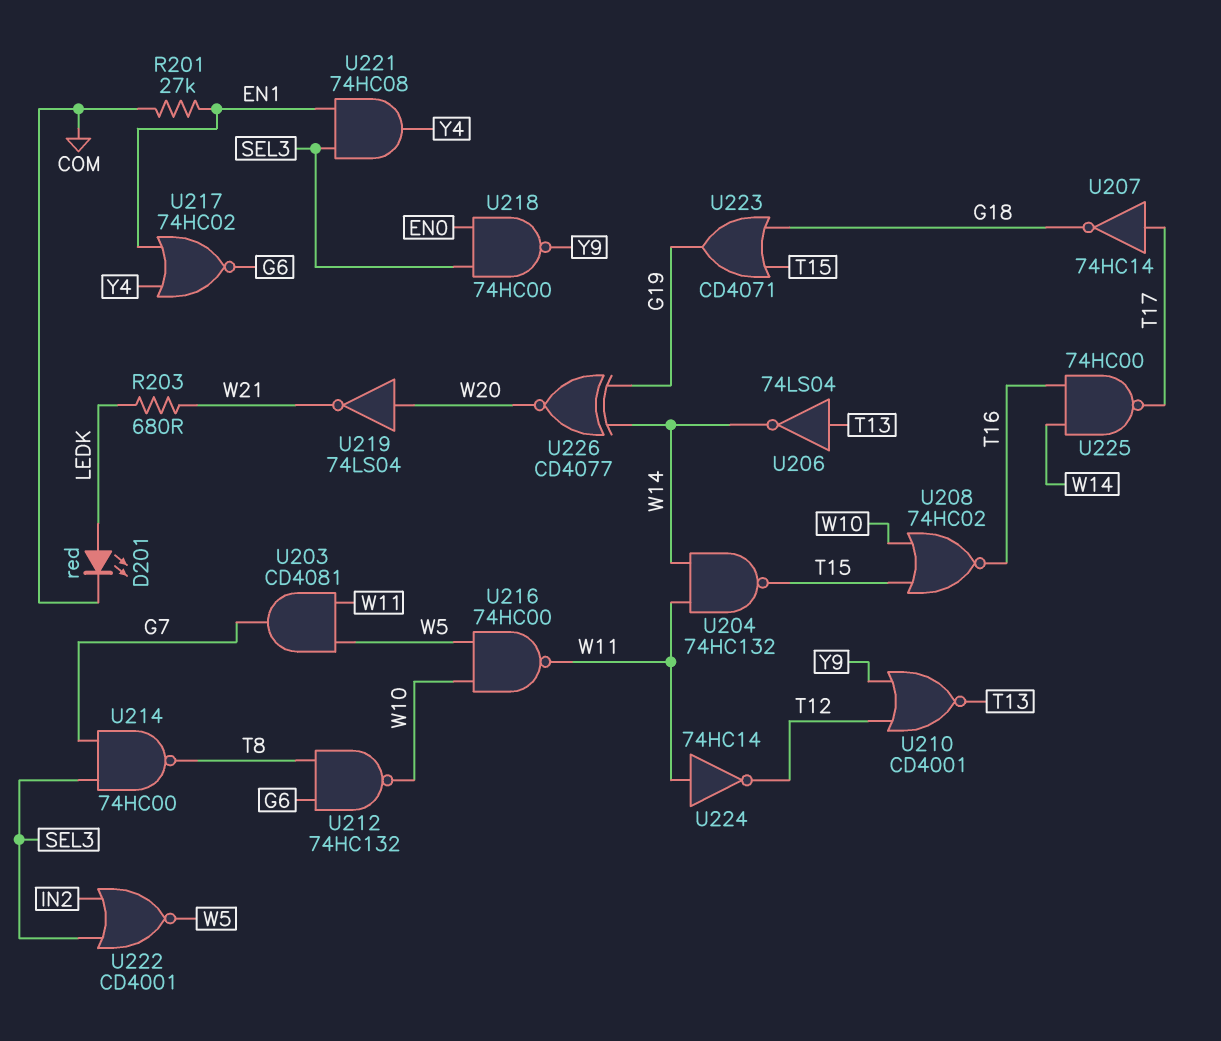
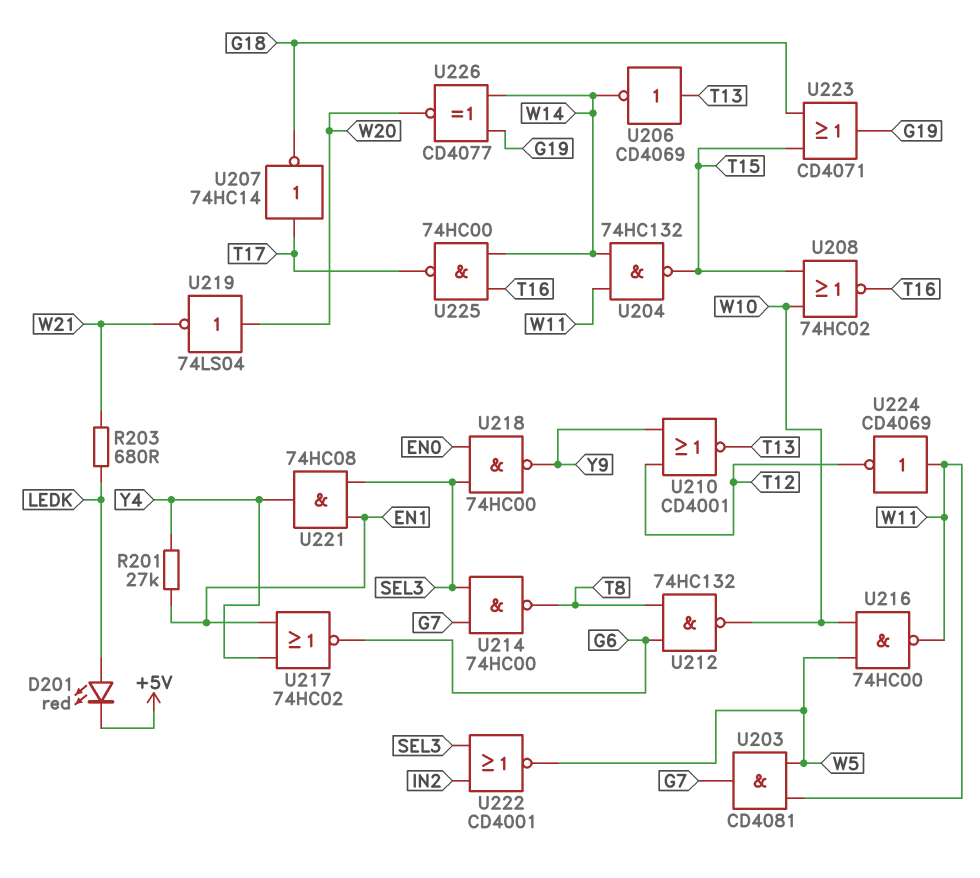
D201: LED red (A LEDK, K COM) -> LED red (A LEDK, K +5V)
R201: 27k (COM, EN1) -> 27k (EN1, Y4)
U206: NOT 74LS04 (in T13, out W14) -> NOT CD4069 (in T13, out W14)
U224: NOT 74HC14 (in W11, out T12) -> NOT CD4069 (in W11, out T12)

